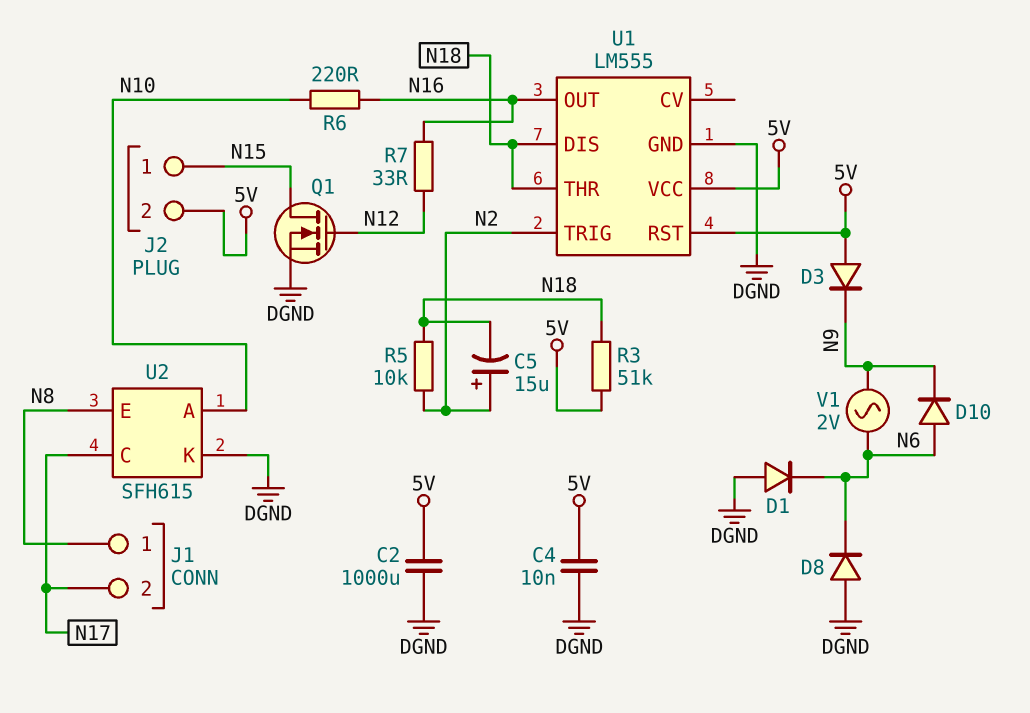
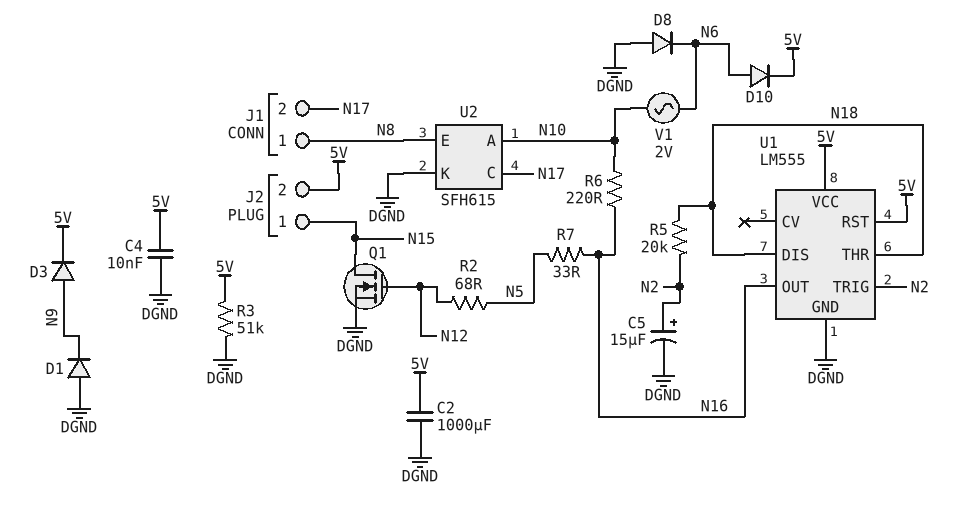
C5: 15uF (plus N2, minus N18) -> 15uF (plus N2, minus DGND)
D1: diode (A DGND, K N6) -> diode (A DGND, K N9)
D3: diode (A 5V, K N9) -> diode (A N9, K 5V)
D10: diode (A N6, K N9) -> diode (A N6, K 5V)
R2: none -> 68 (N5, N12)
R3: 51k (5V, N18) -> 51k (5V, DGND)
R5: 10k (N2, N18) -> 20k (N2, N18)
R7: 33 (N12, N16) -> 33 (N5, N16)
V1: AC 2V (N6, N9) -> AC 2V (N6, N10)

